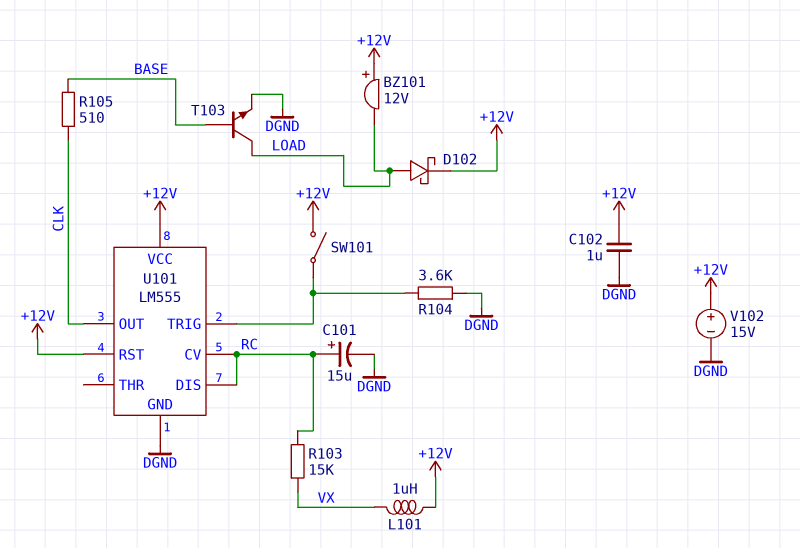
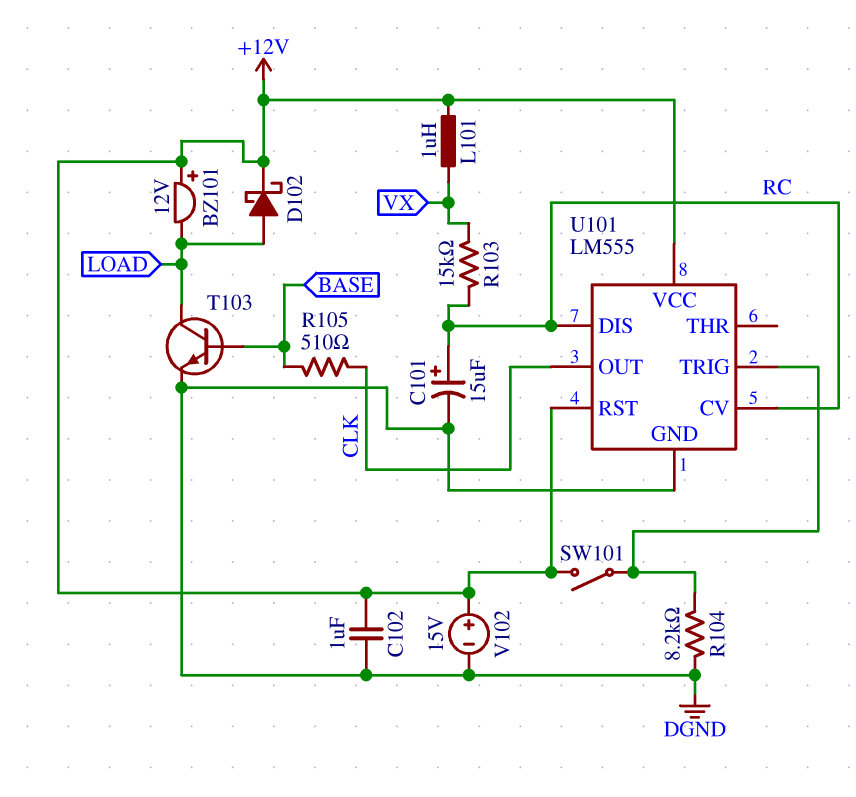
R104: 3.6k (DGND, U101/TRIG) -> 8.2k (DGND, U101/TRIG)

